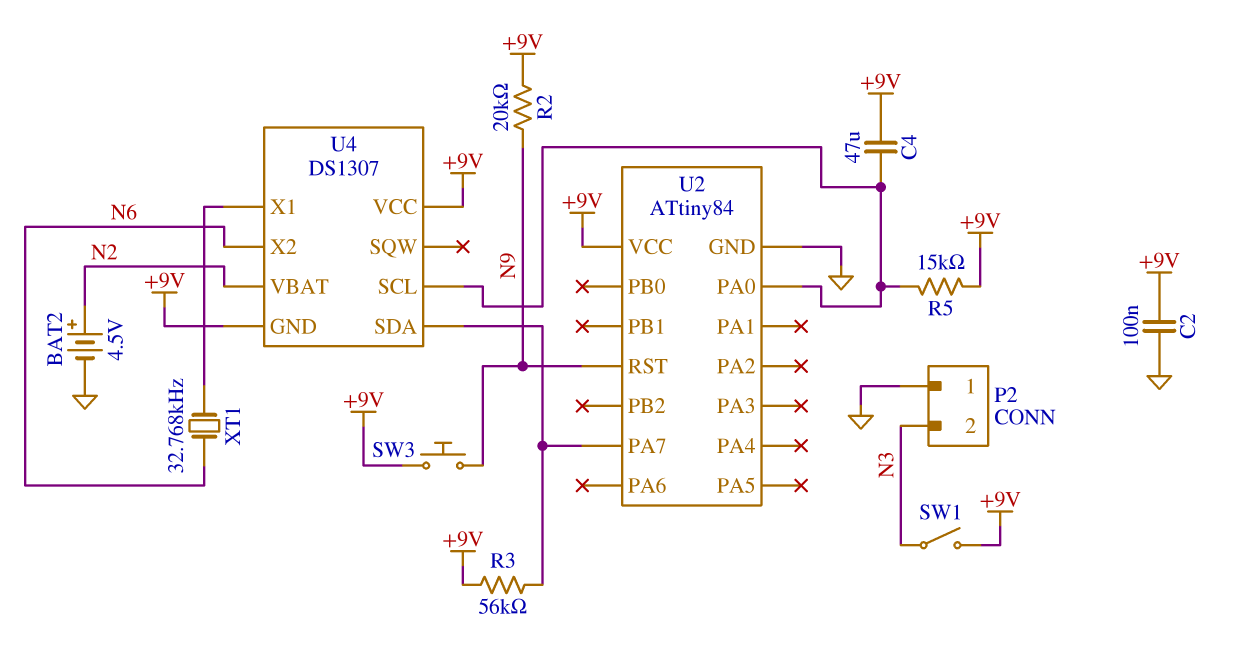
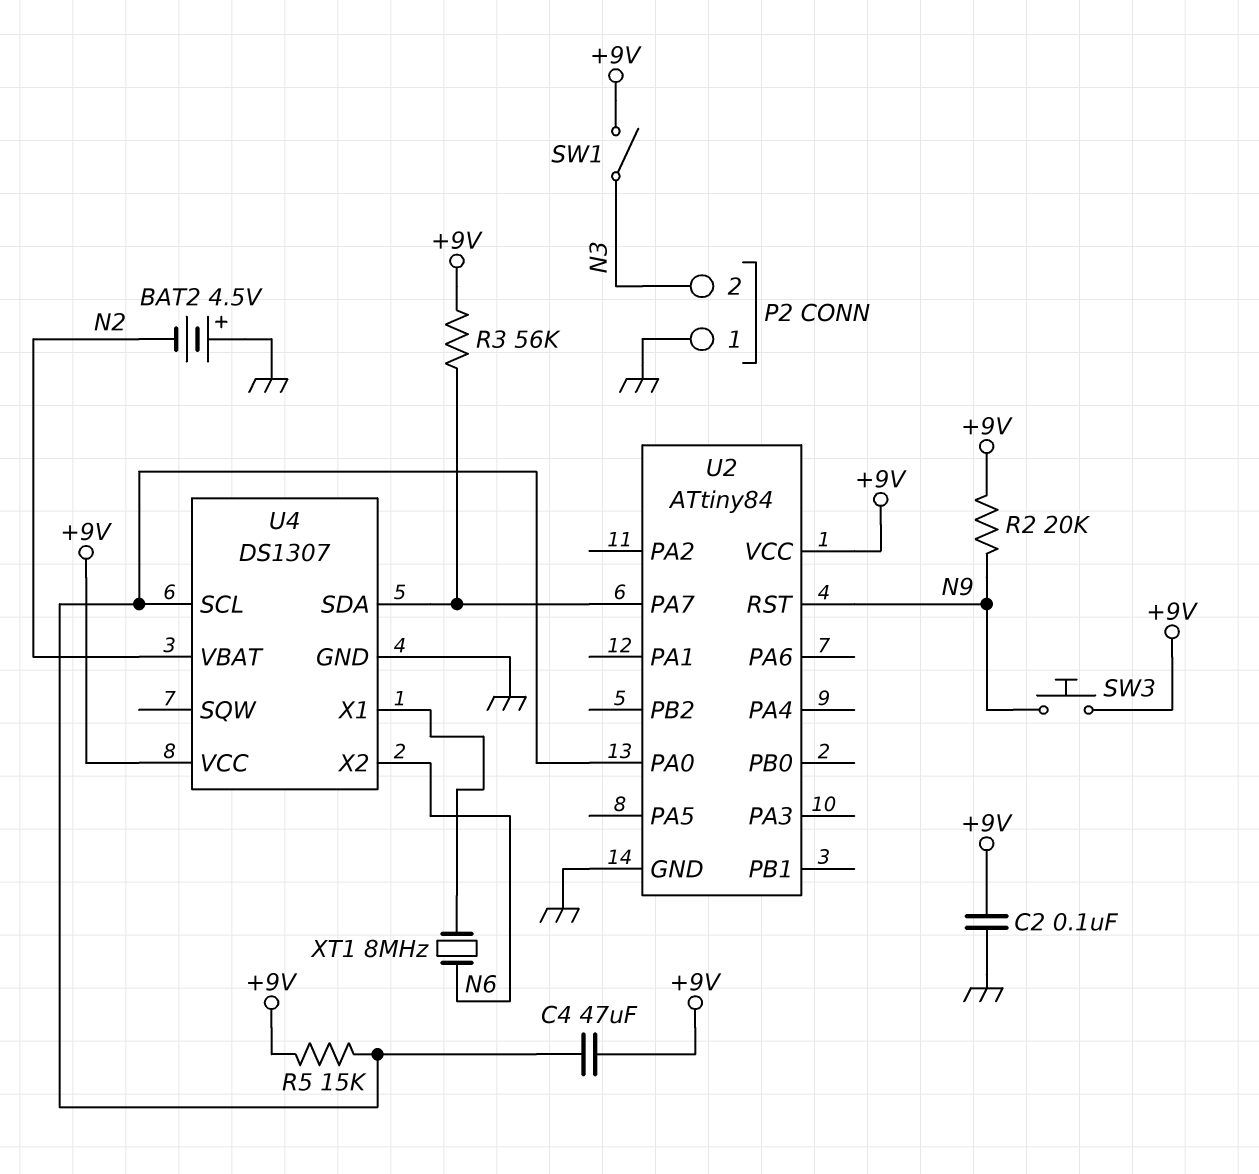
BAT2: 4.5V (plus N2, minus GND) -> 4.5V (plus GND, minus N2)
U4 pin GND: +9V -> GND
XT1: 32.768kHz (N6, U4/X1) -> 8MHz (N6, U4/X1)

